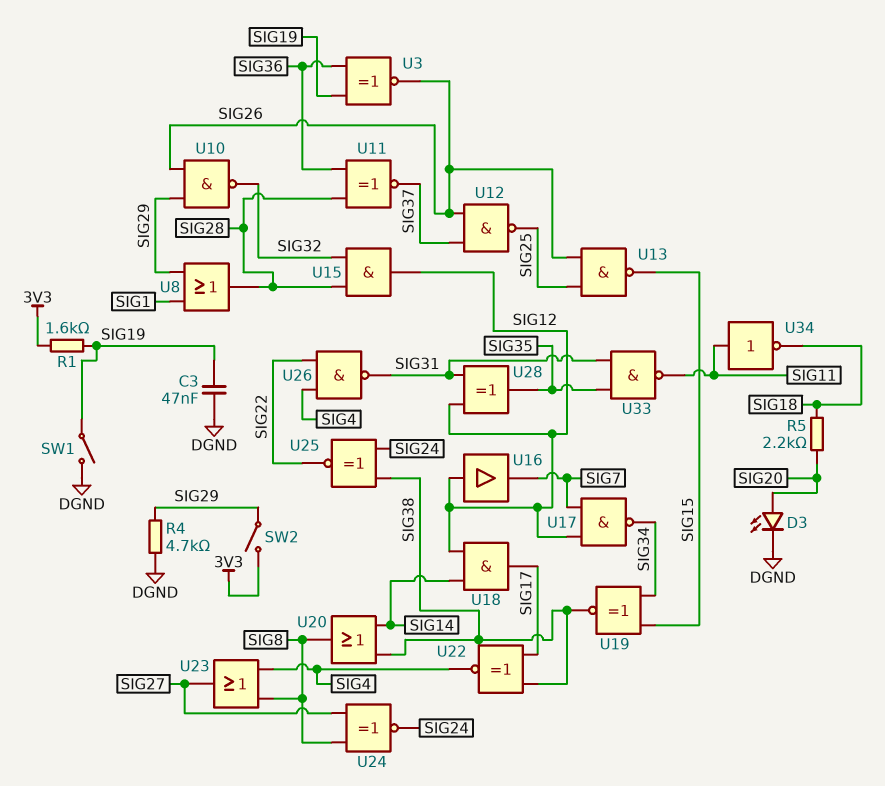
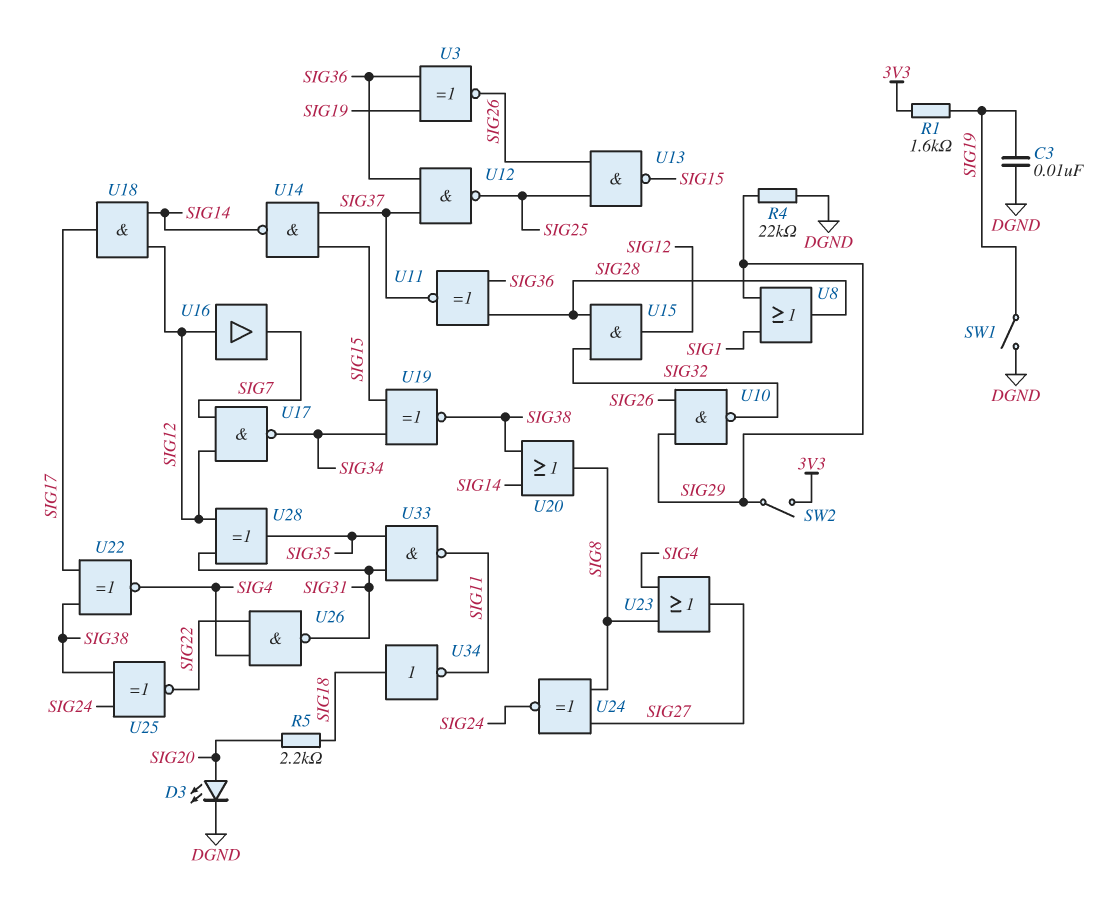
C3: 47nF (DGND, SIG19) -> 10nF (DGND, SIG19)
R4: 4.7k (DGND, SIG29) -> 22k (DGND, SIG29)
U12: NAND (in SIG26, in SIG37, out SIG25) -> NAND (in SIG36, in SIG37, out SIG25)
U14: none -> NAND (in SIG15, in SIG37, out SIG14)
U34: NOT (in SIG11, out SIG18) -> NOT (in SIG18, out SIG11)

